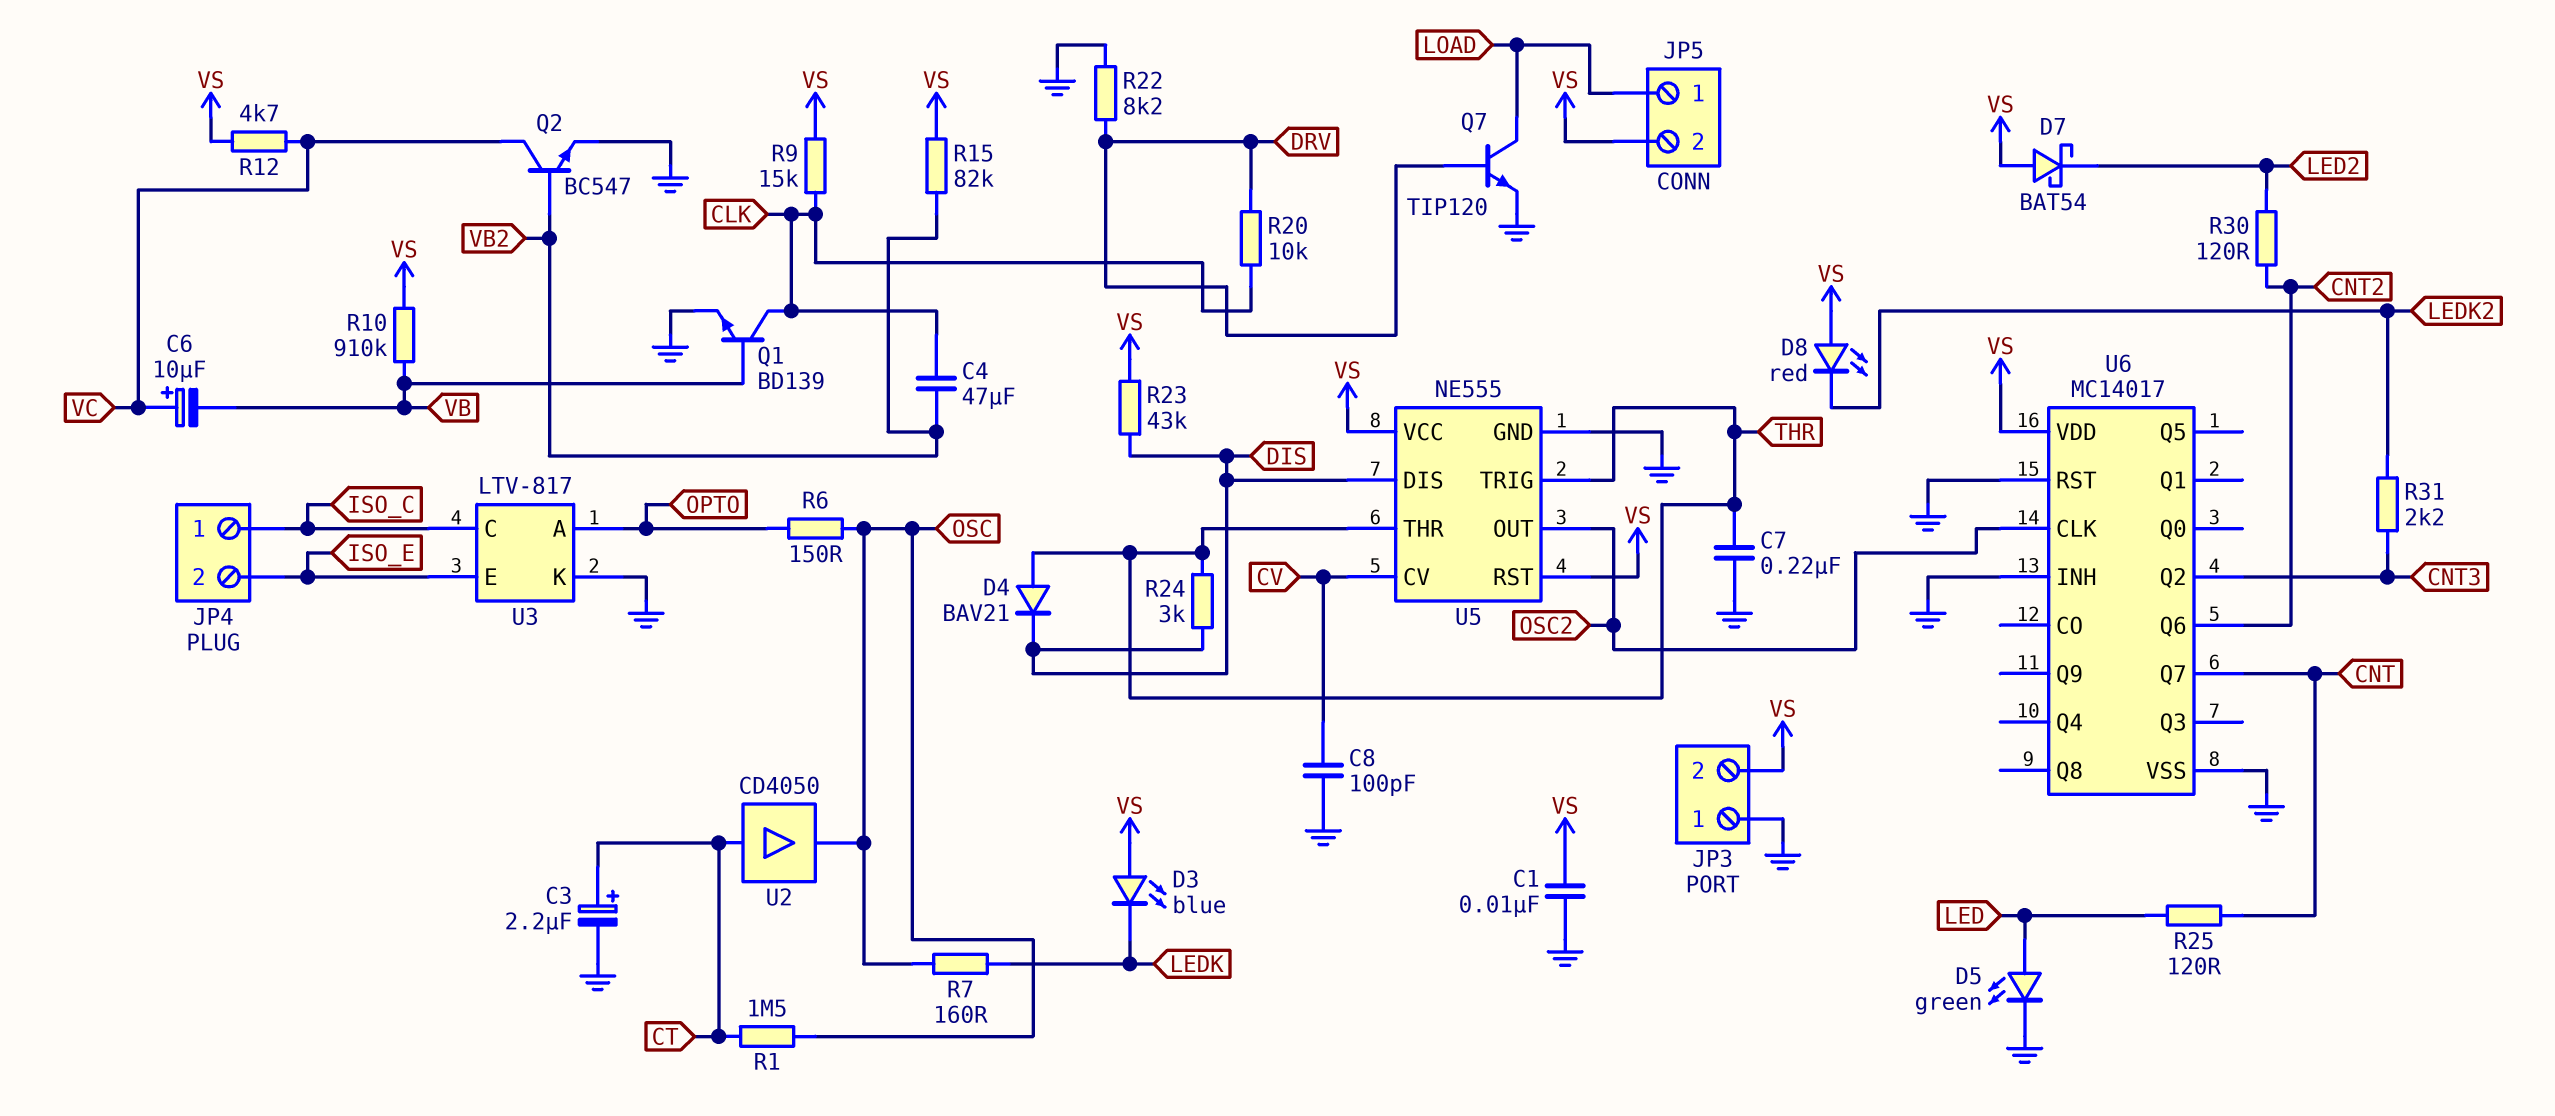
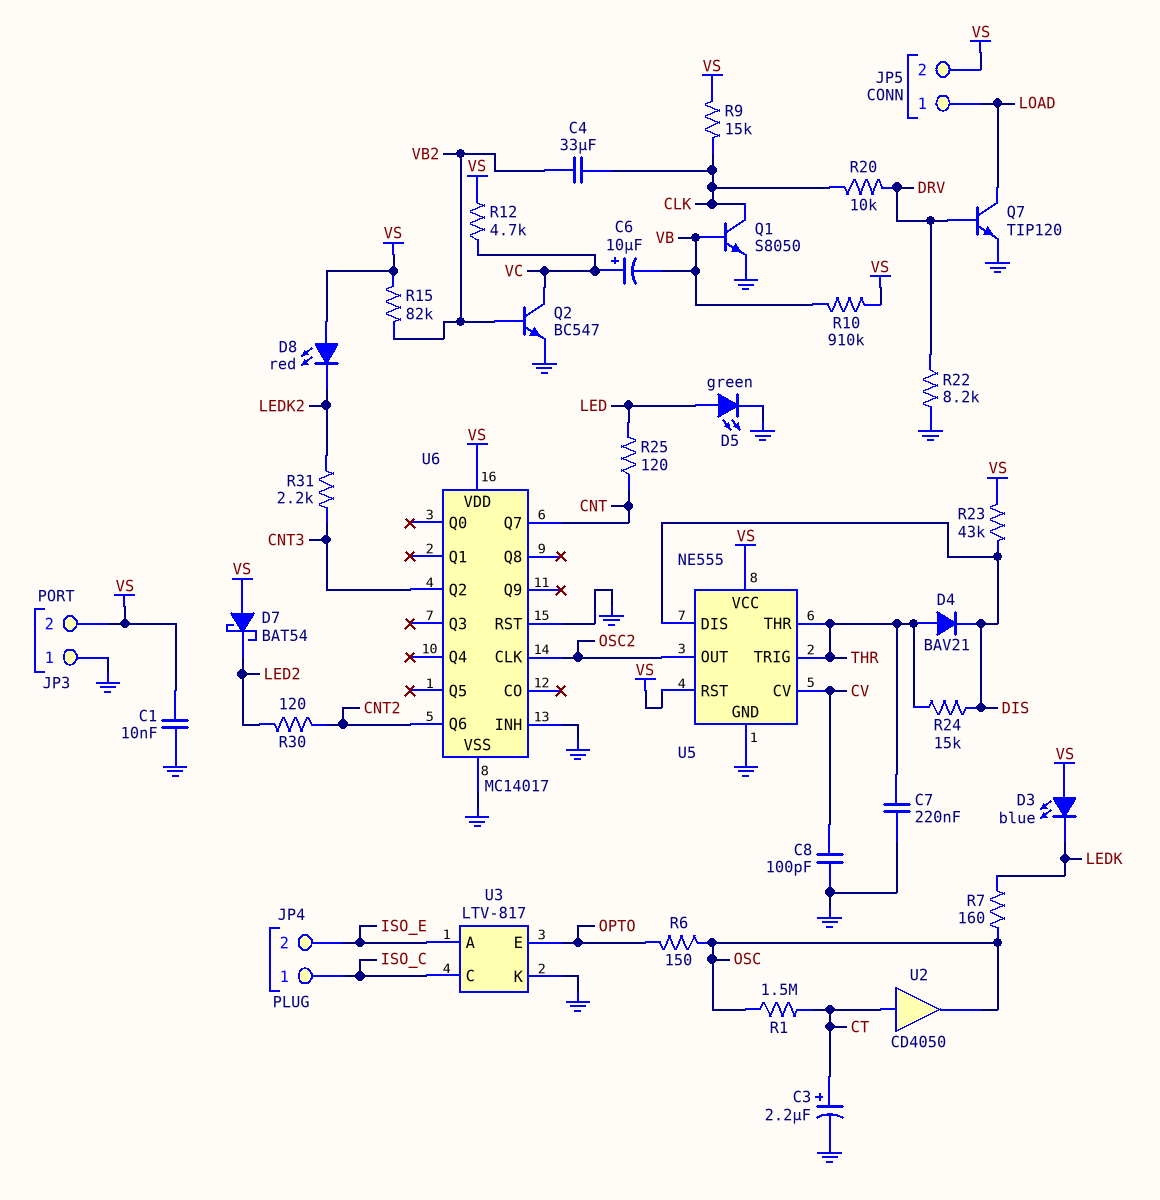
C4: 47uF (CLK, VB2) -> 33uF (CLK, VB2)
Q1: NPN BD139 (B VB, C CLK, E GND) -> NPN S8050 (B VB, C CLK, E GND)
R24: 3k (DIS, THR) -> 15k (DIS, THR)
U3 pin A: OPTO -> ISO_E
U3 pin E: ISO_E -> OPTO

